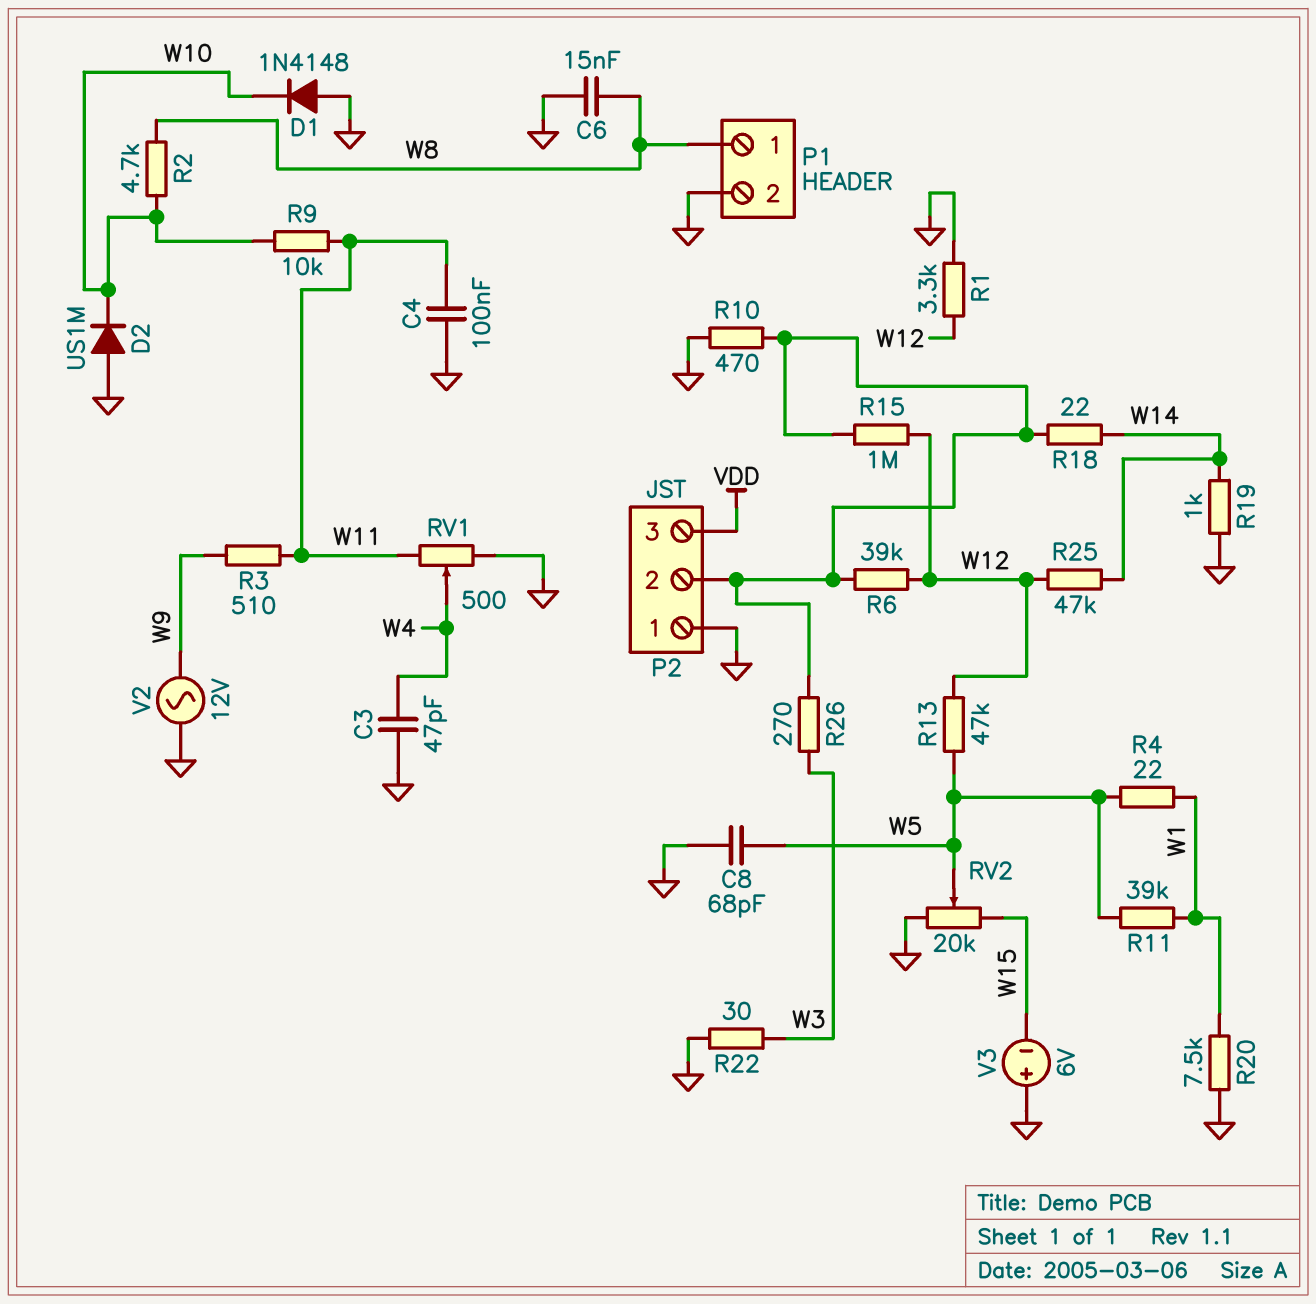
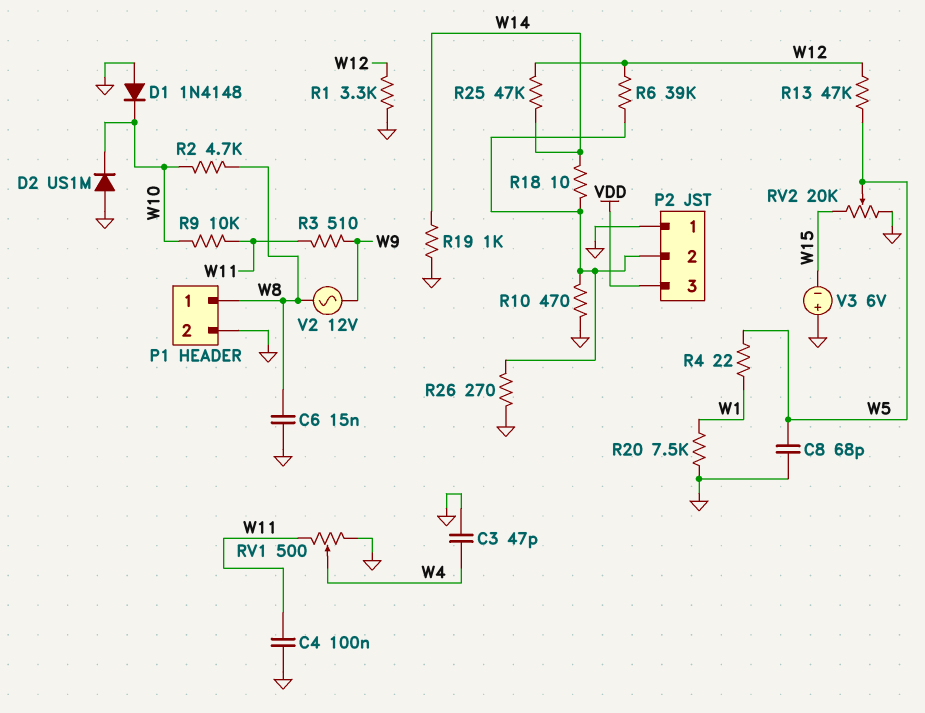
R11: 39k (W1, W5) -> none
R15: 1M (P2/2, W12) -> none
R18: 22 (P2/2, W14) -> 10 (P2/2, W14)
R22: 30 (GND, W3) -> none
R26: 270 (P2/2, W3) -> 270 (GND, P2/2)
V2: AC 12V (GND, W9) -> AC 12V (W8, W9)

